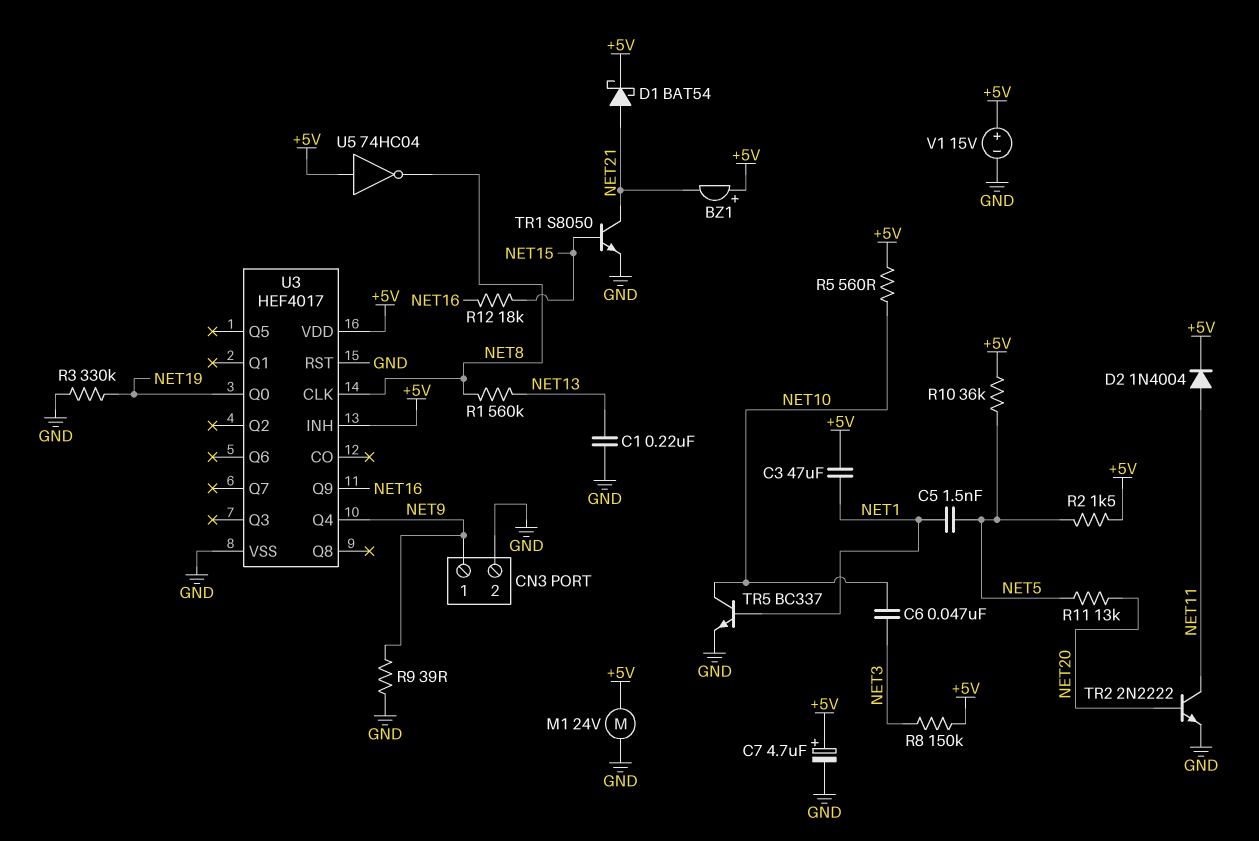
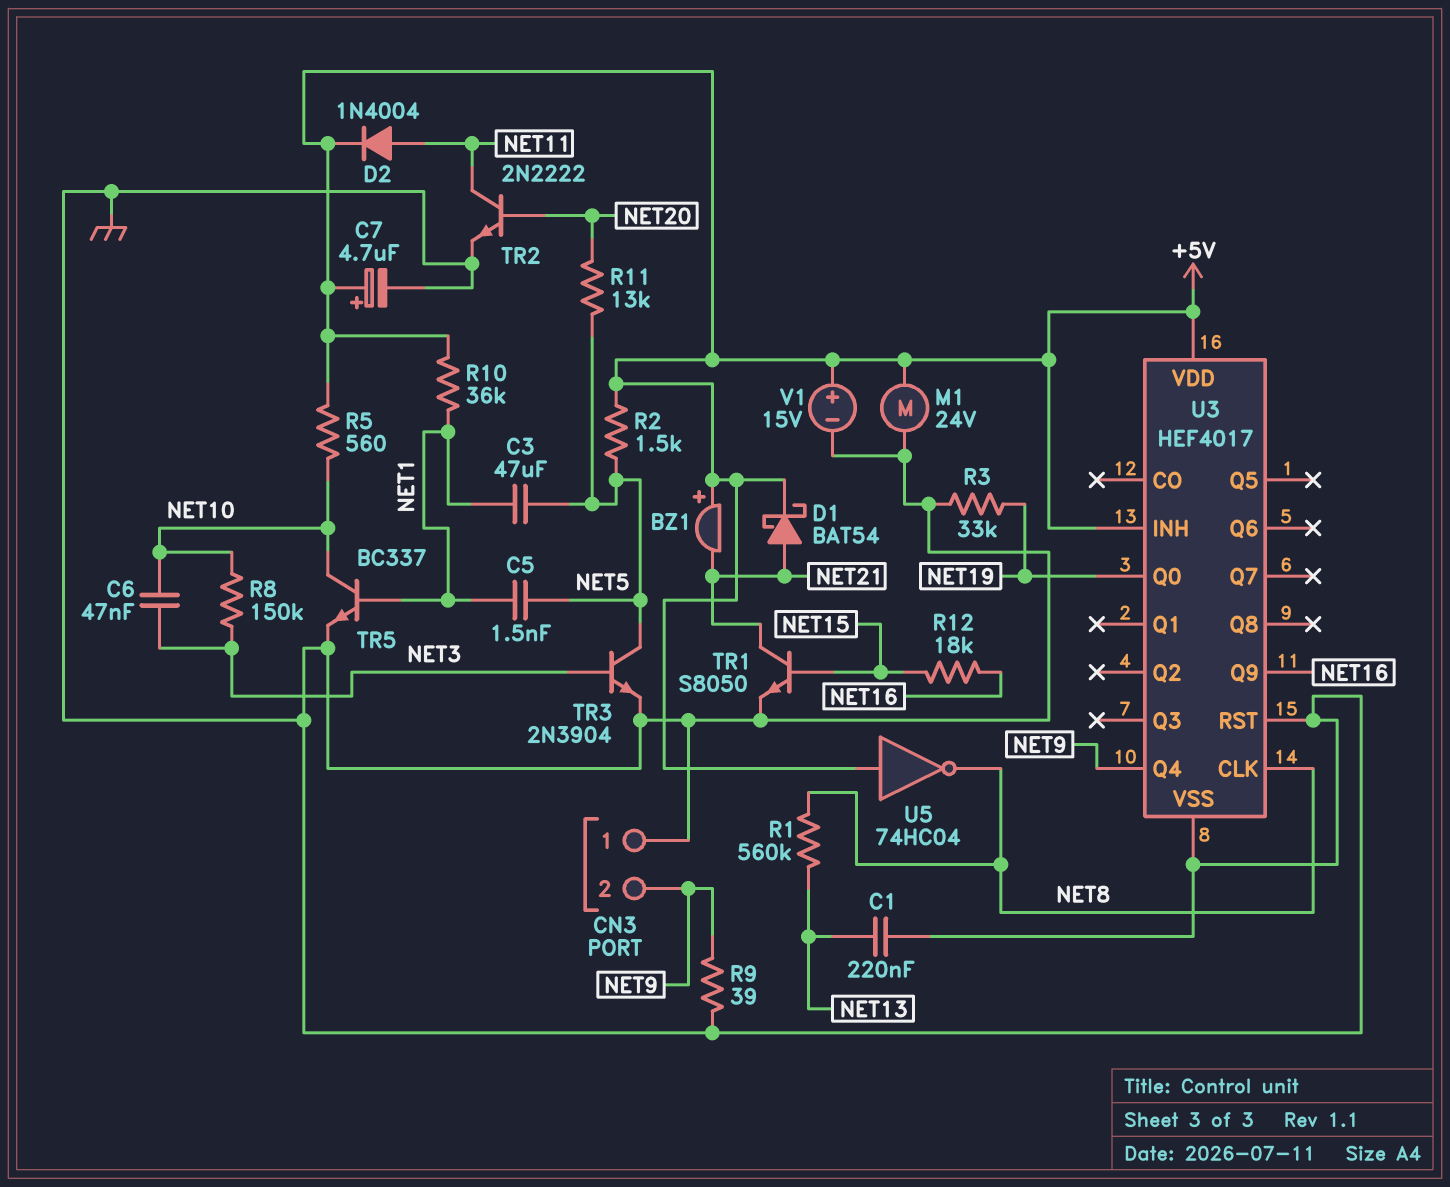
C3: 47uF (+5V, NET1) -> 47uF (NET1, NET5)
CN3 pin 1: NET9 -> GND
CN3 pin 2: GND -> NET9
R3: 330k (GND, NET19) -> 33k (GND, NET19)
R8: 150k (+5V, NET3) -> 150k (NET3, NET10)
R10: 36k (+5V, NET5) -> 36k (+5V, NET1)
TR3: none -> NPN 2N3904 (B NET3, C NET5, E GND)

